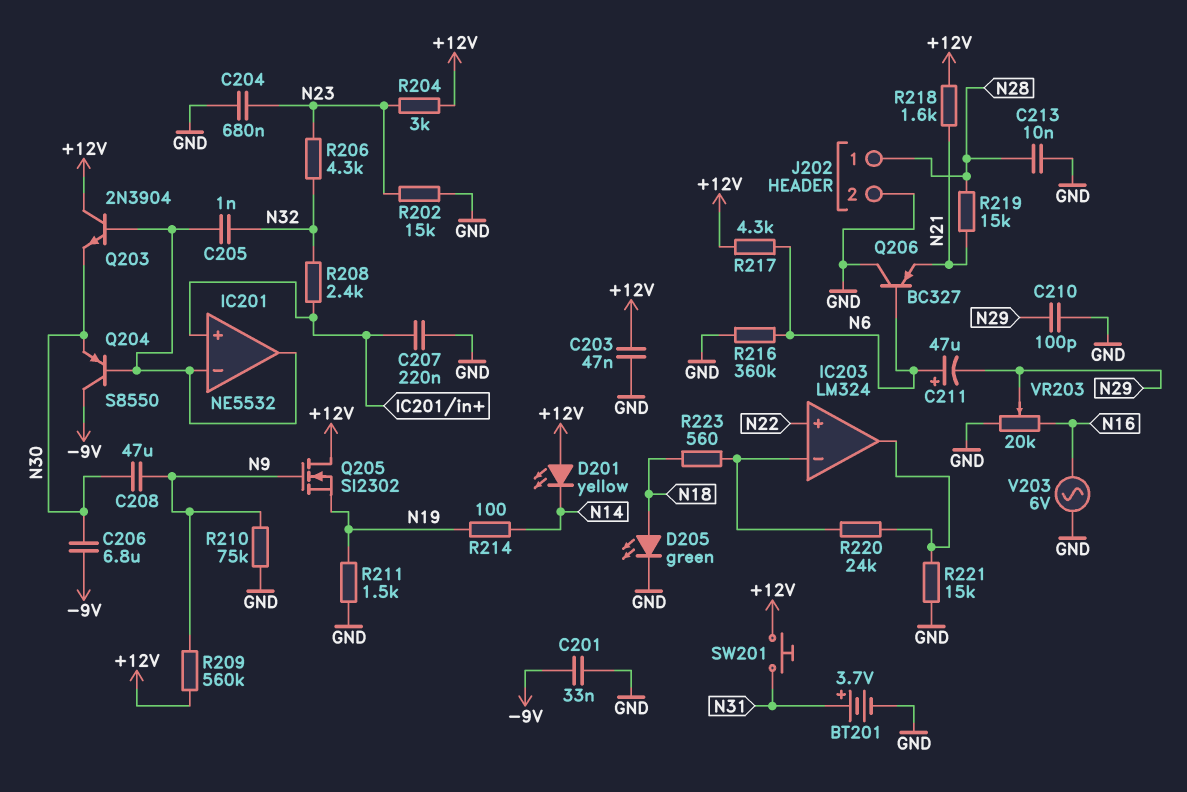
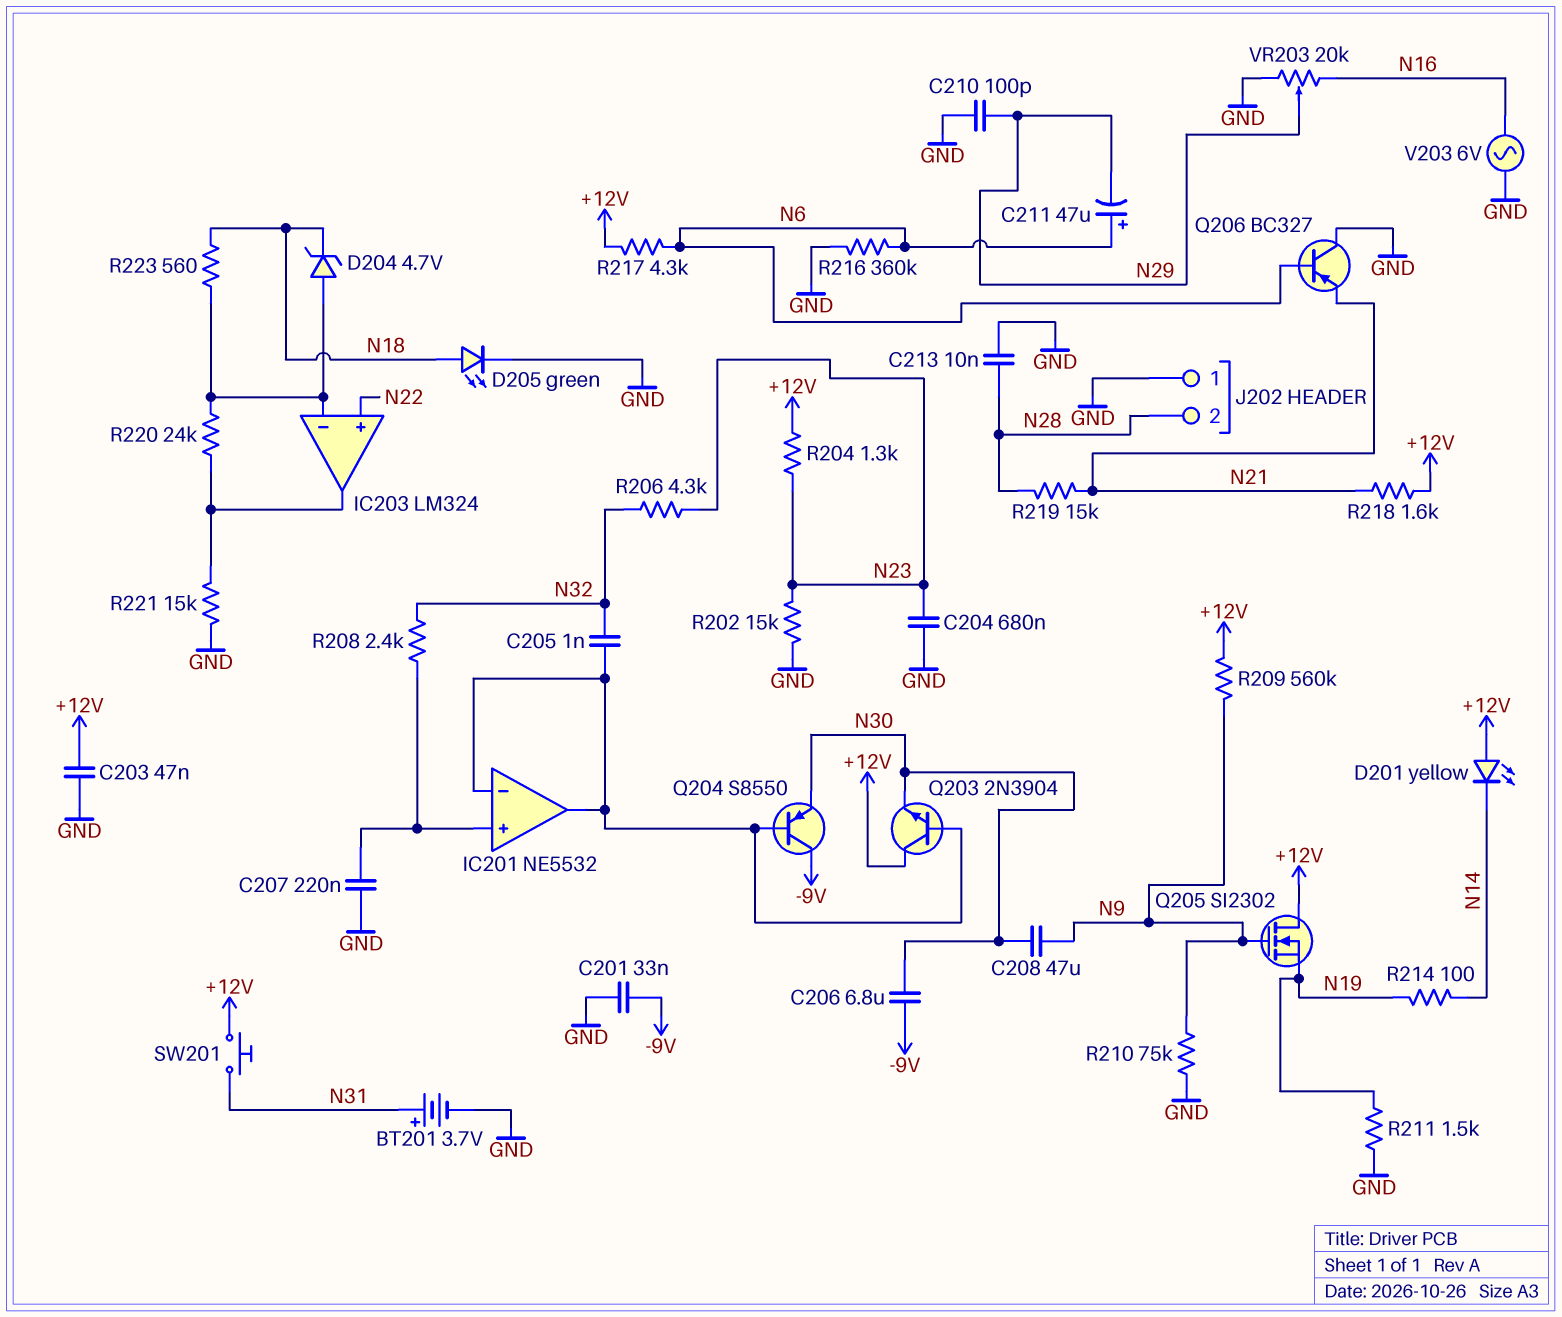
D204: none -> zener 4.7V (A IC203/in-, K N18)
J202 pin 1: N28 -> GND
J202 pin 2: GND -> N28
R204: 3k (+12V, N23) -> 1.3k (+12V, N23)

